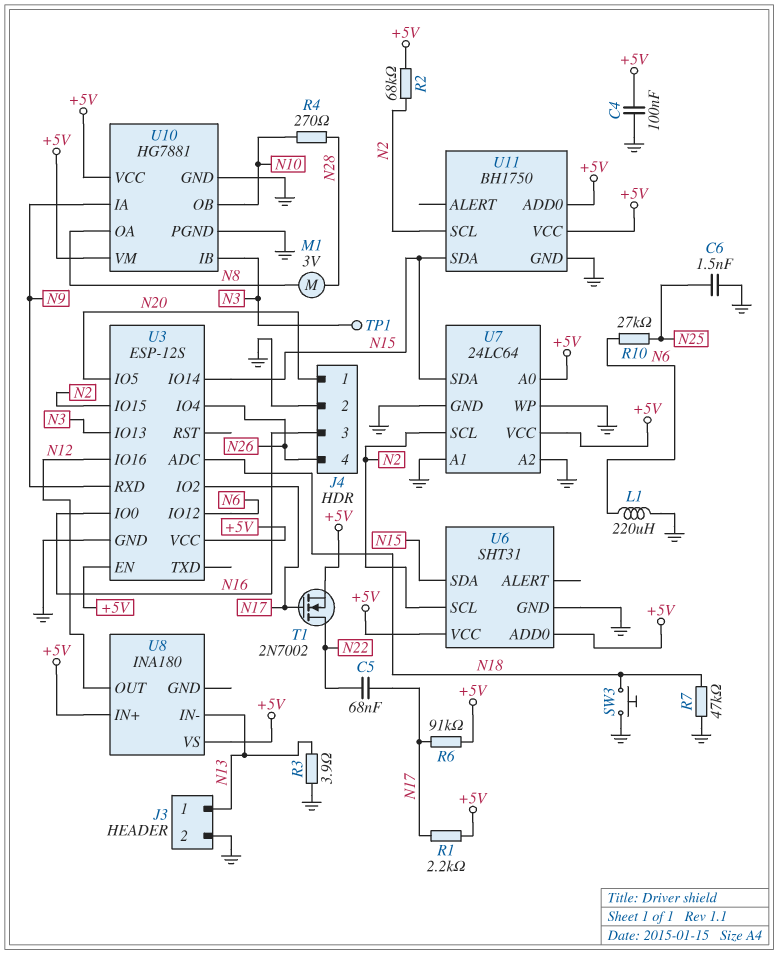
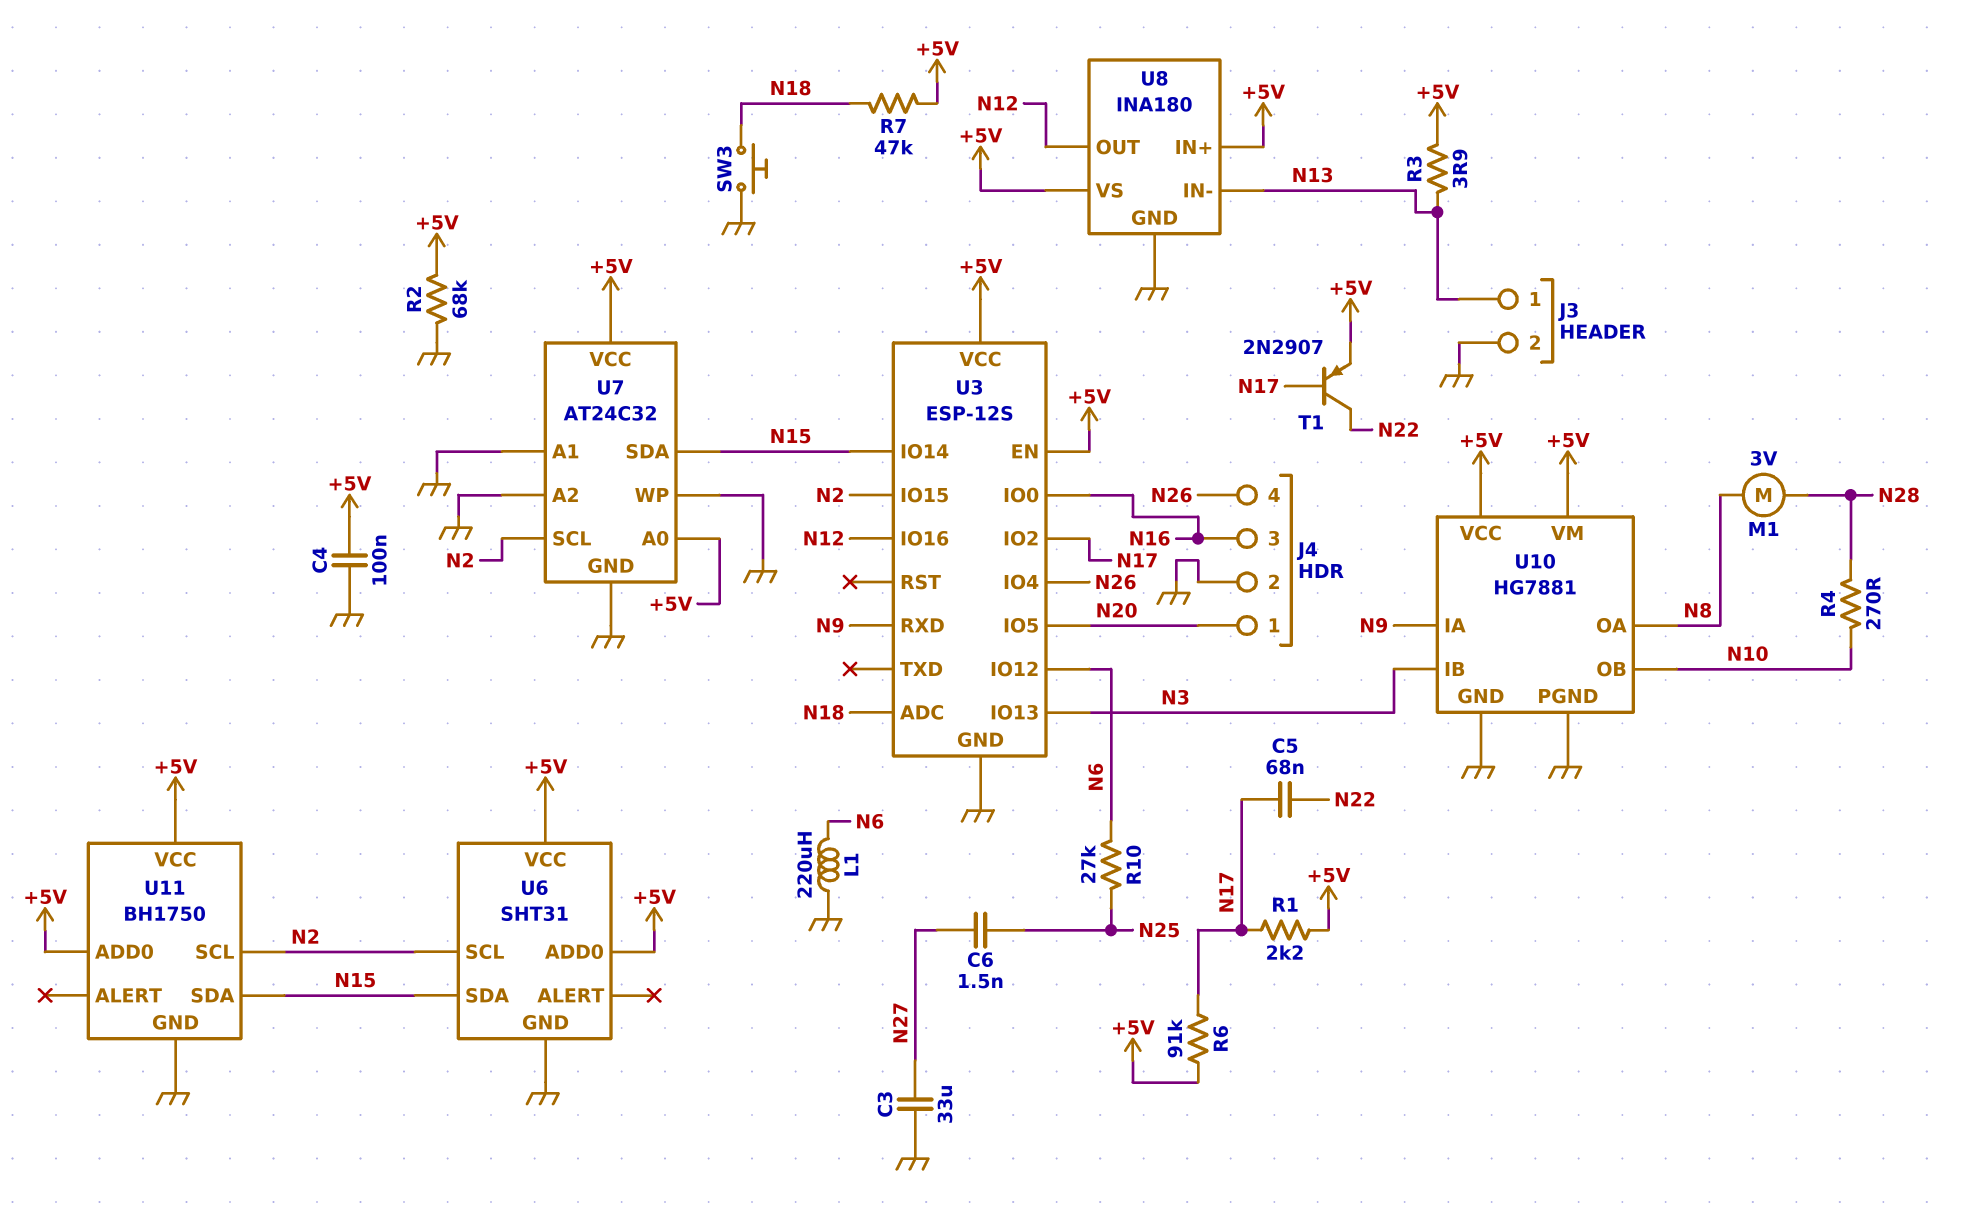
C3: none -> 33uF (GND, N27)
C6: 1.5nF (GND, N25) -> 1.5nF (N25, N27)
R2: 68k (+5V, N2) -> 68k (+5V, GND)
R3: 3.9 (GND, N13) -> 3.9 (+5V, N13)
R7: 47k (GND, N18) -> 47k (+5V, N18)
T1: NMOS 2N7002 (G N17, D N22, S +5V) -> PNP 2N2907 (B N17, C N22, E +5V)
TP1: test point (N3) -> none
U7: 24LC64 -> AT24C32
U8 pin GND: none -> GND

